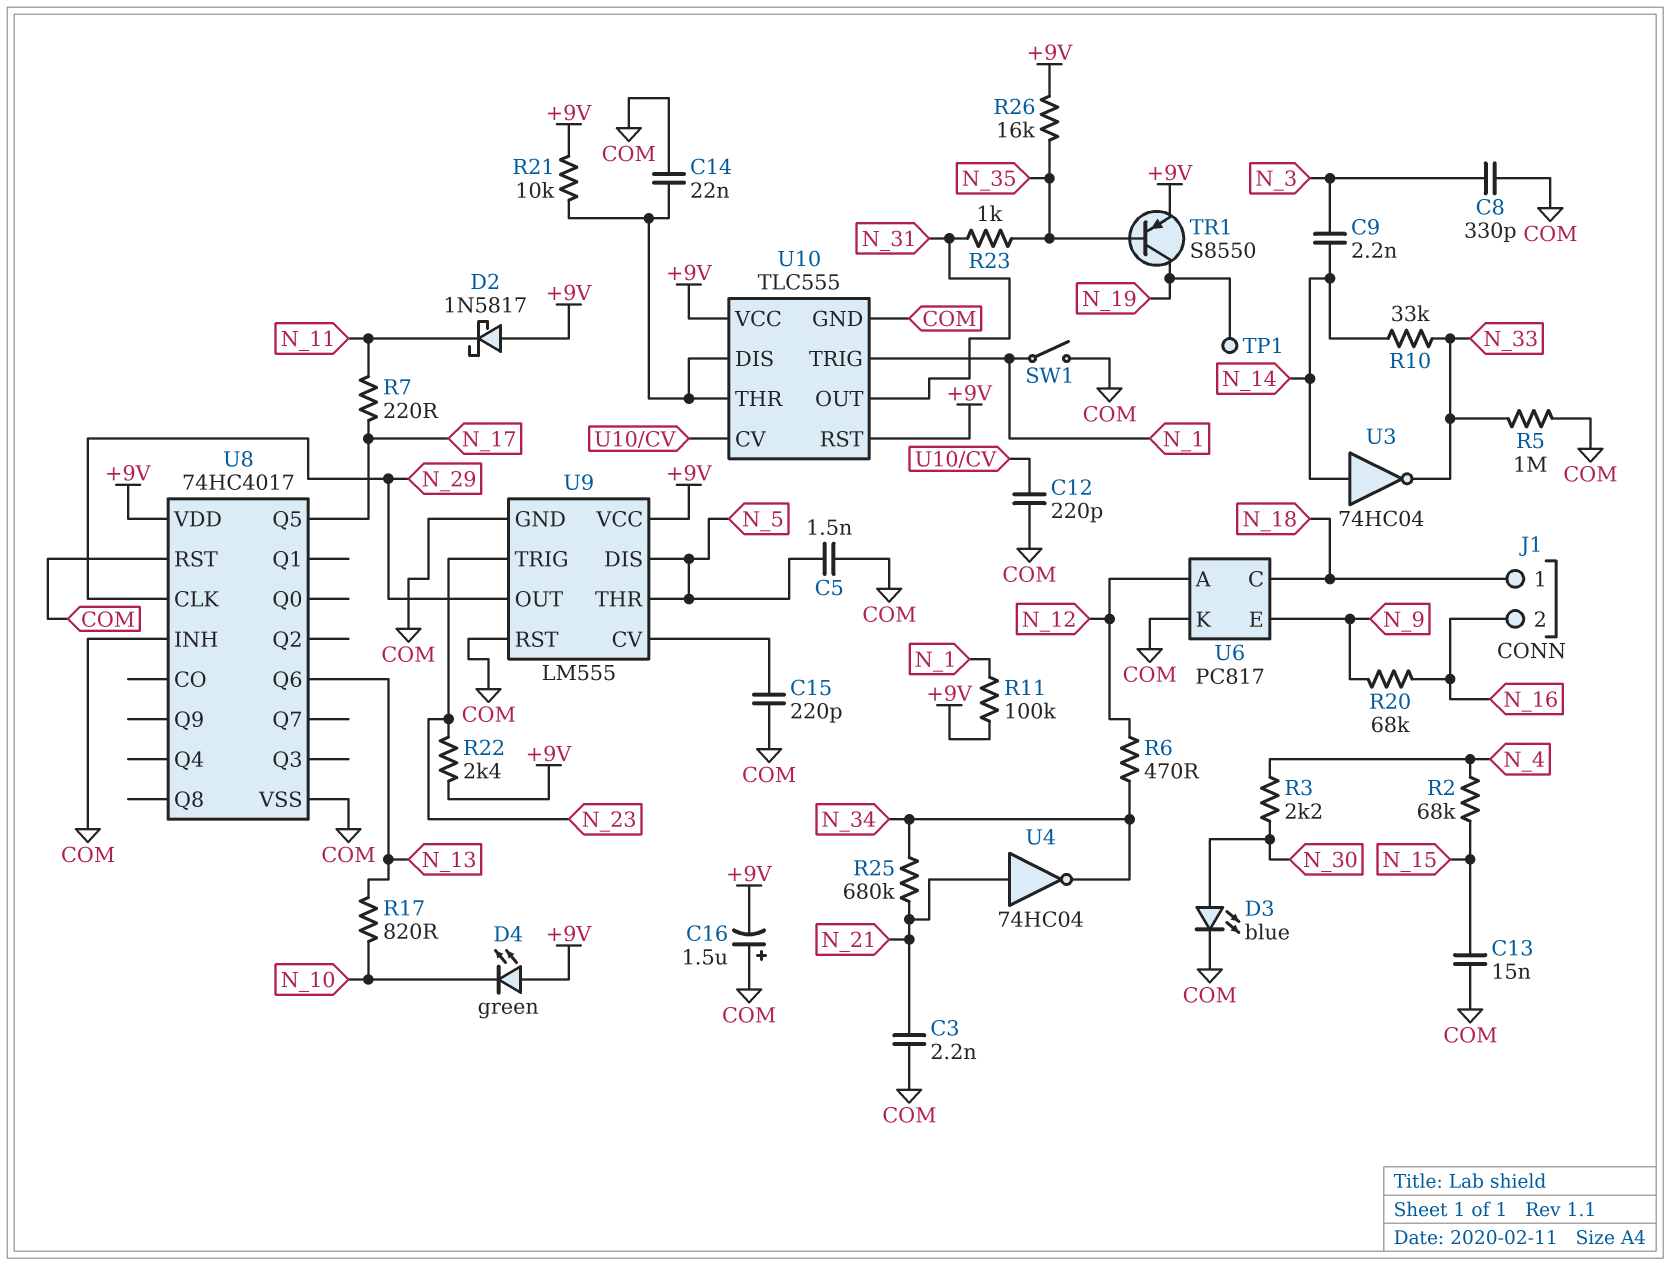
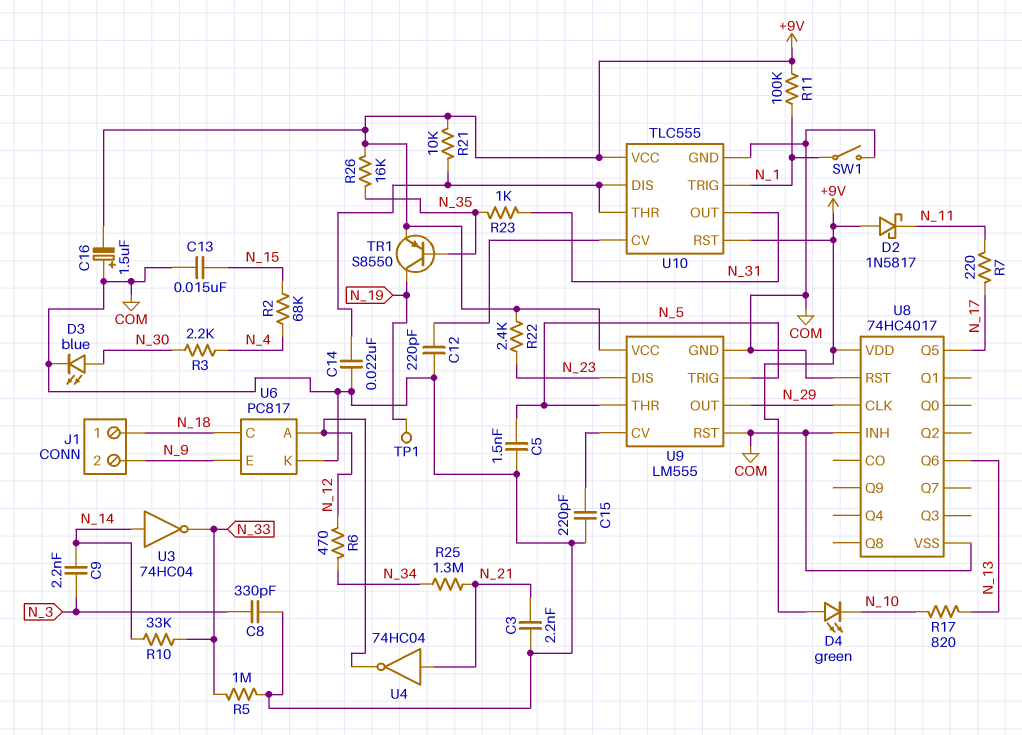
J1 pin 2: N_16 -> N_9
R20: 68k (N_9, N_16) -> none
R25: 680k (N_21, N_34) -> 1.3M (N_21, N_34)
U4: NOT 74HC04 (in N_21, out N_34) -> NOT 74HC04 (in N_21, out N_12)
U9 pin DIS: N_5 -> N_23
U9 pin TRIG: N_23 -> N_5

